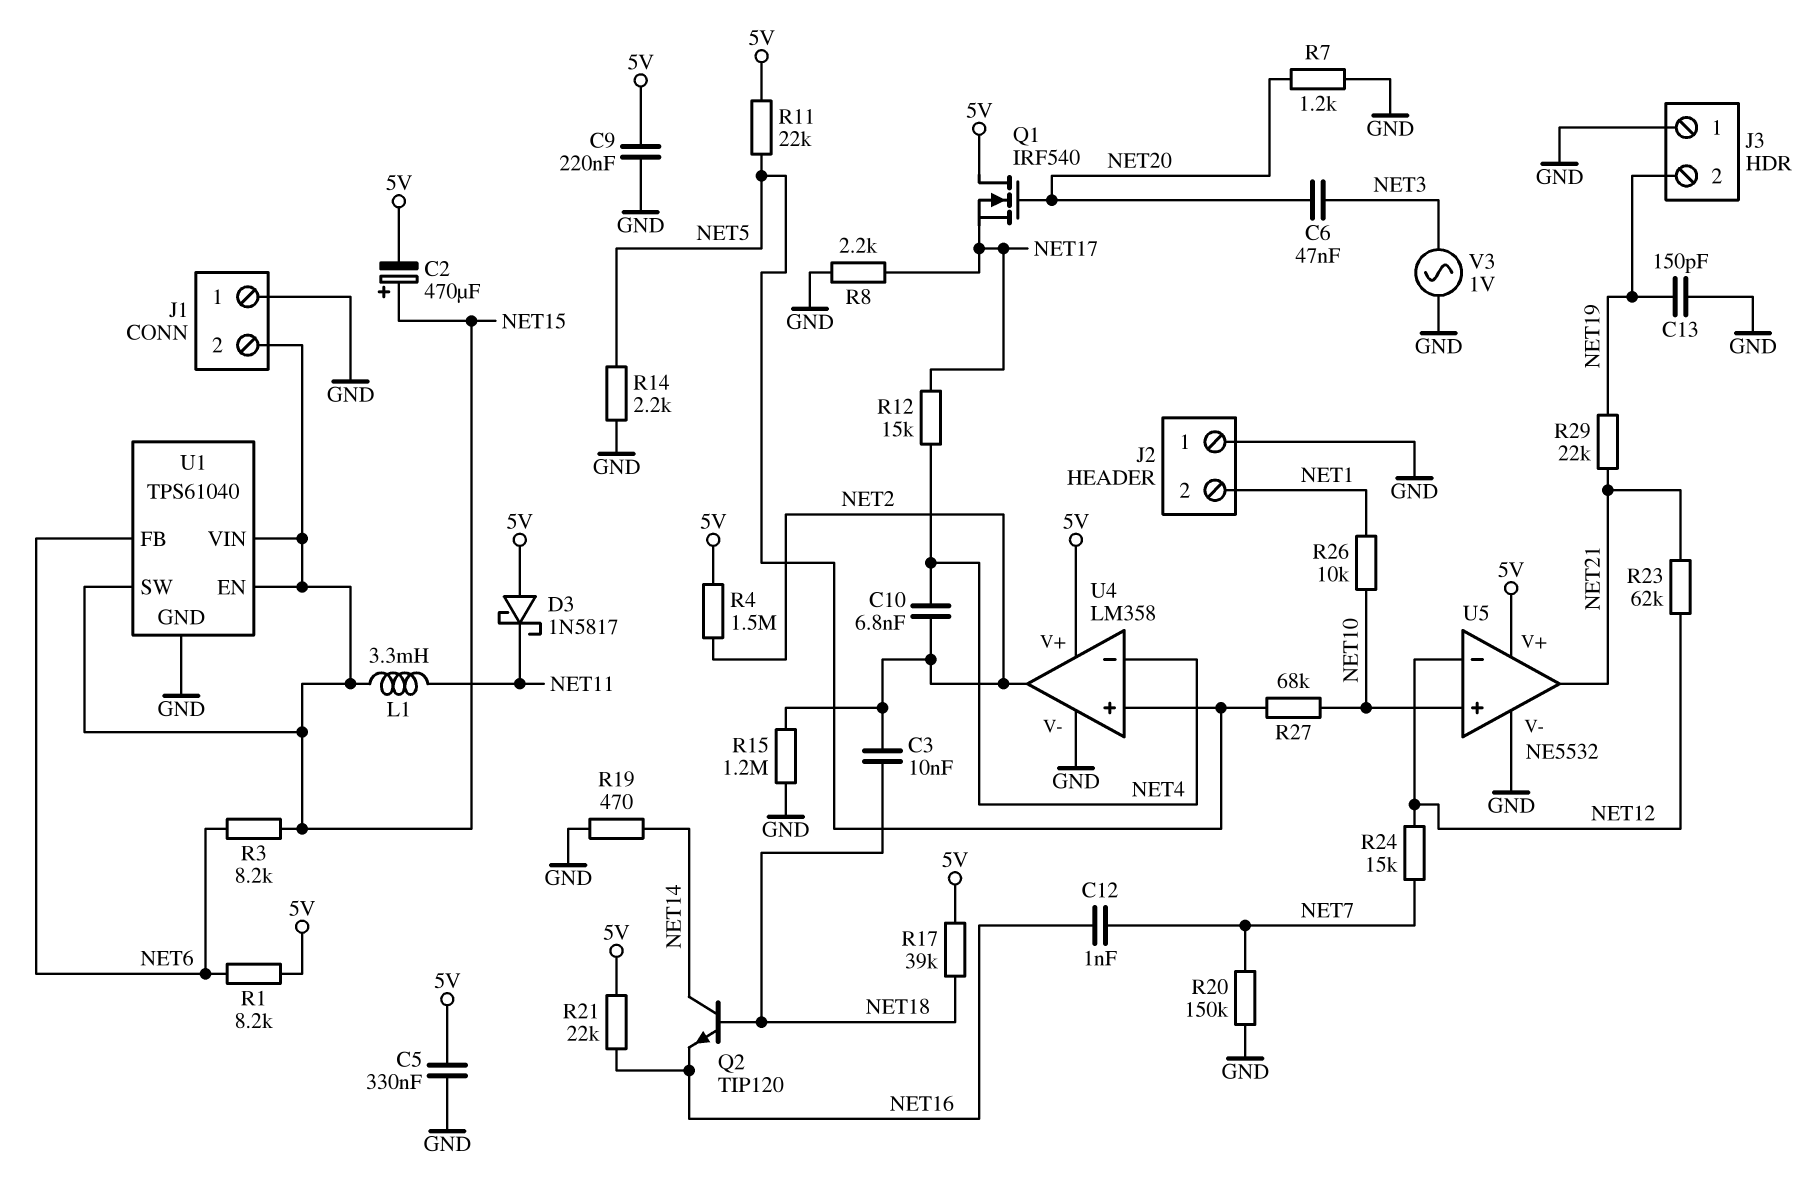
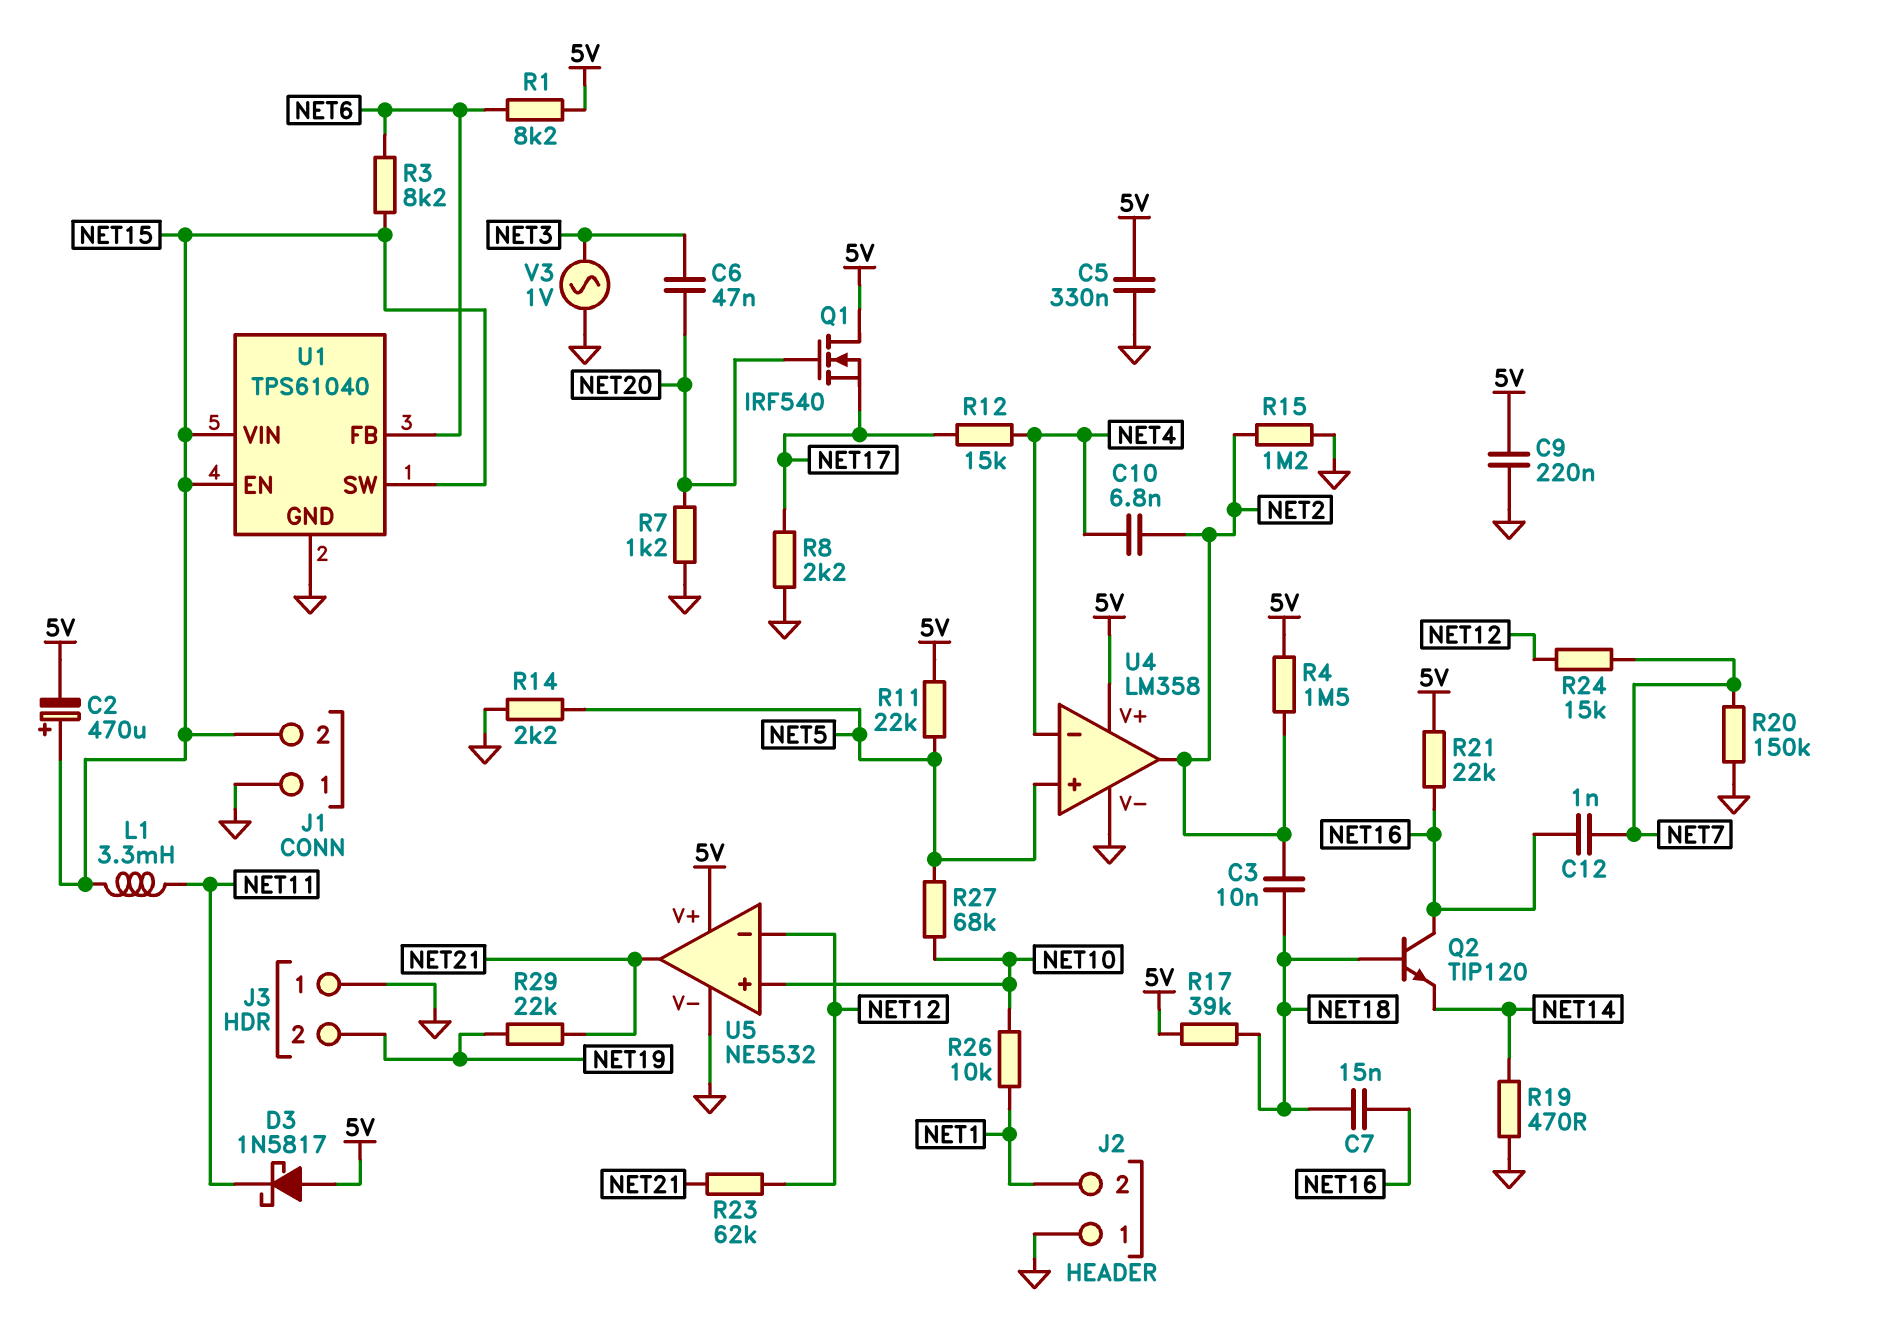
C7: none -> 15nF (NET16, NET18)
C13: 150pF (GND, NET19) -> none
Q2: NPN TIP120 (B NET18, C NET14, E NET16) -> NPN TIP120 (B NET18, C NET16, E NET14)

